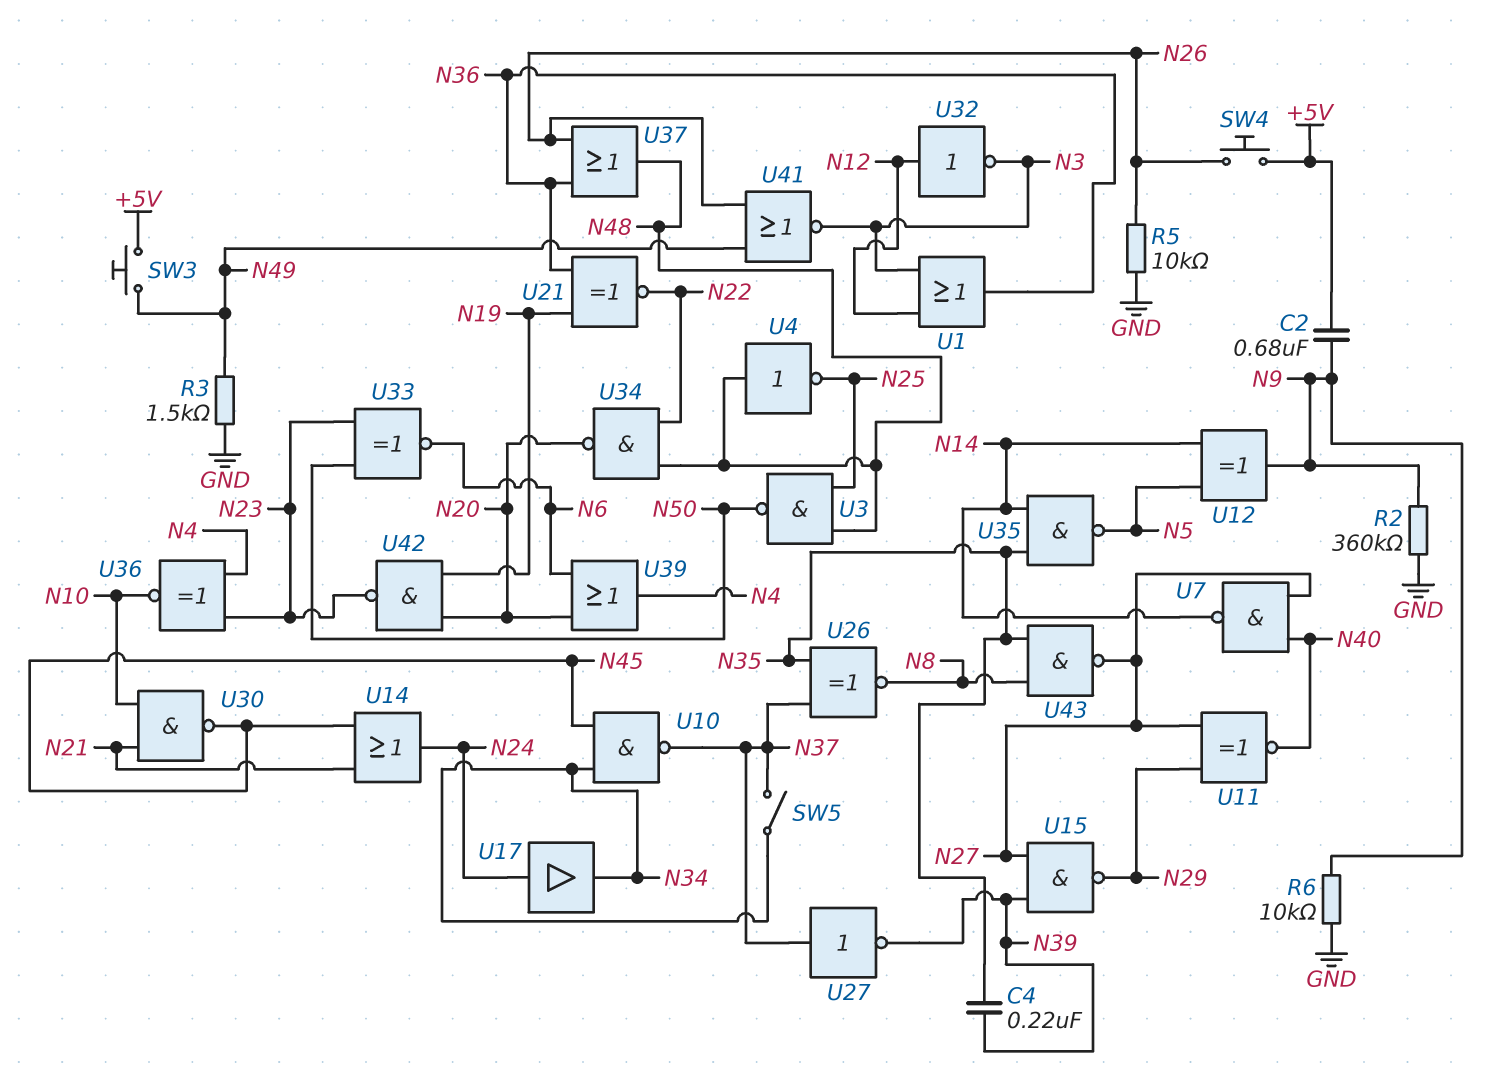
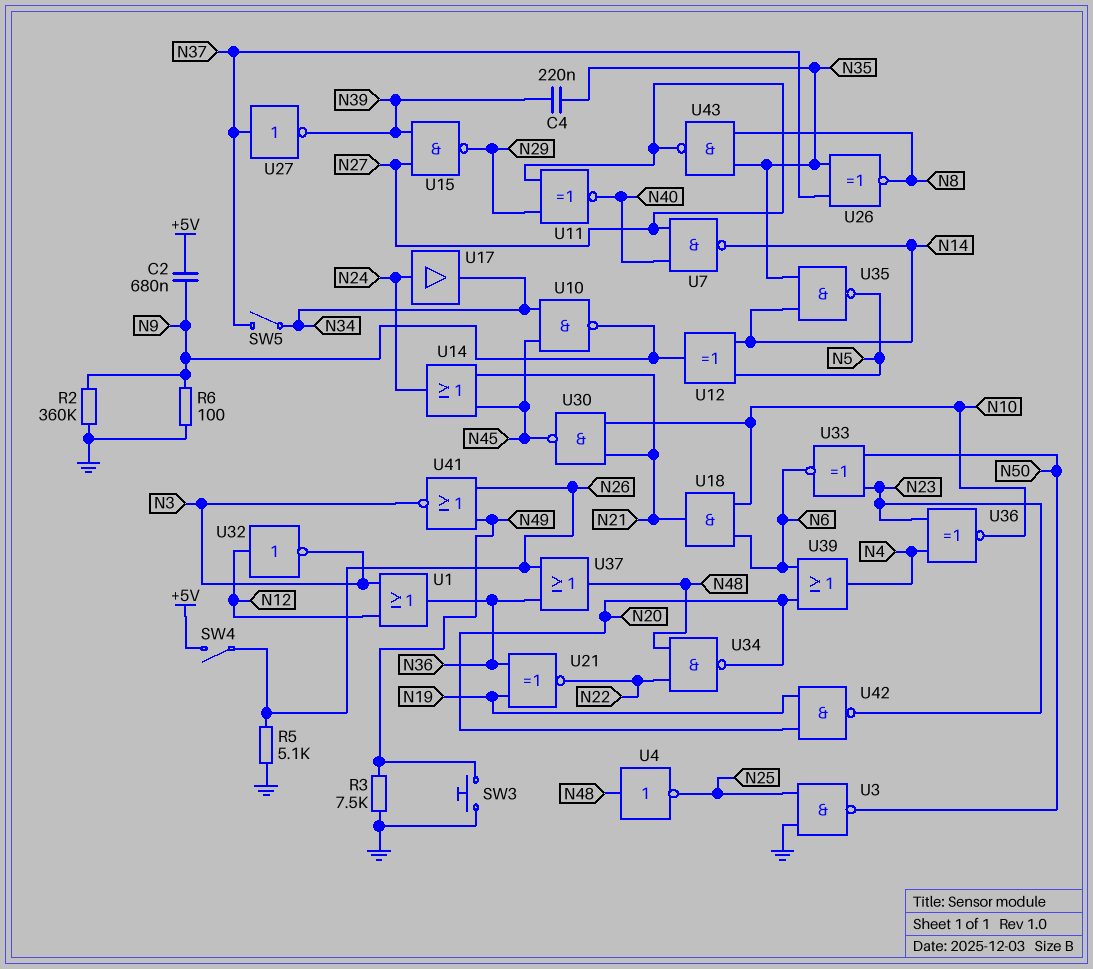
R3: 1.5k (GND, N49) -> 7.5k (GND, N49)
R5: 10k (GND, N26) -> 5.1k (GND, N26)
R6: 10k (GND, N9) -> 100 (GND, N9)
SW3: button (+5V, N49) -> button (GND, N49)
SW4: button (+5V, N26) -> switch (+5V, N26)
U3: NAND (in N25, in N48, out N50) -> NAND (in GND, in N25, out N50)
U10: NAND (in N34, in N45, out N37) -> NAND (in N34, in N45, out N9)
U18: none -> AND (in N6, in N10, out N21)

